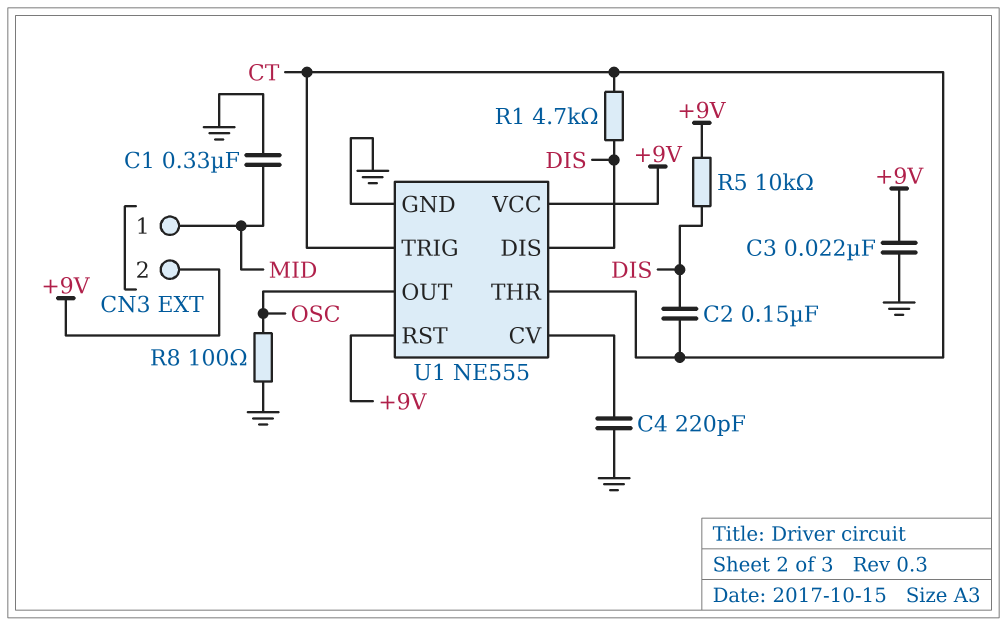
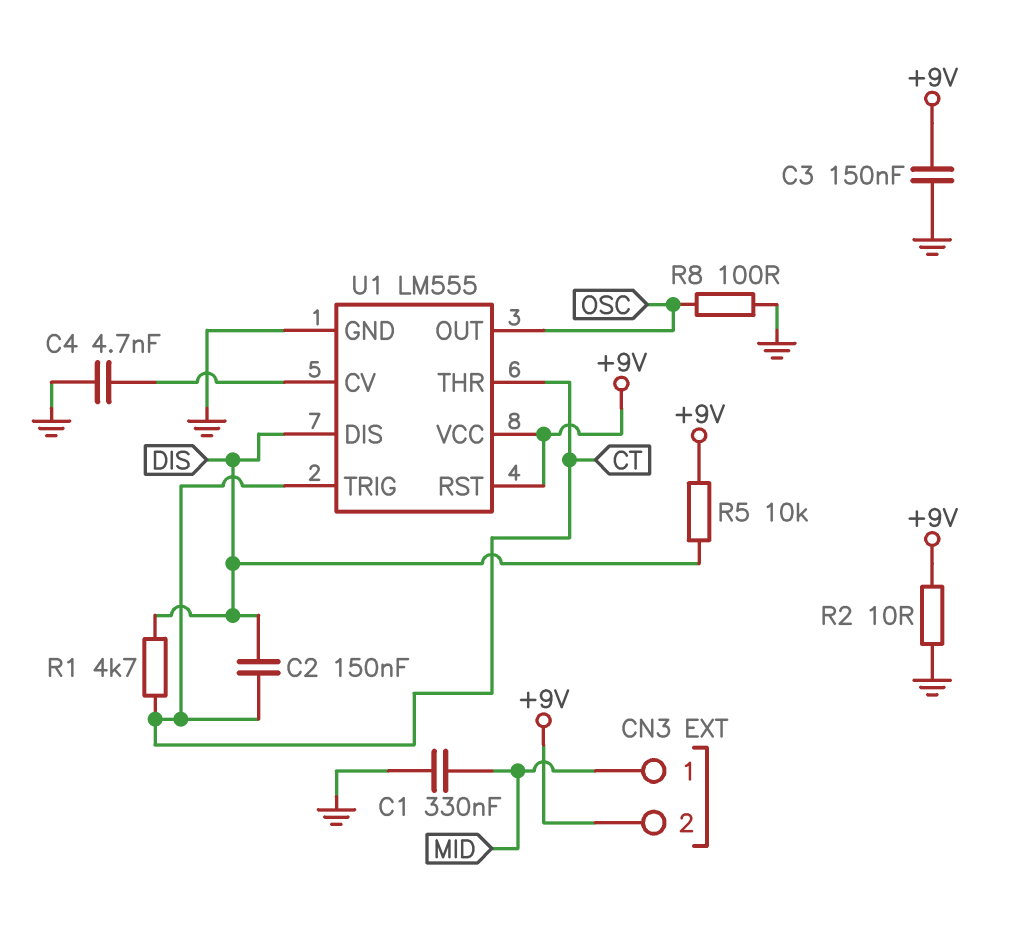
C3: 22nF (+9V, GND) -> 150nF (+9V, GND)
C4: 220pF (GND, U1/CV) -> 4.7nF (GND, U1/CV)
R2: none -> 10 (+9V, GND)
U1: NE555 -> LM555

